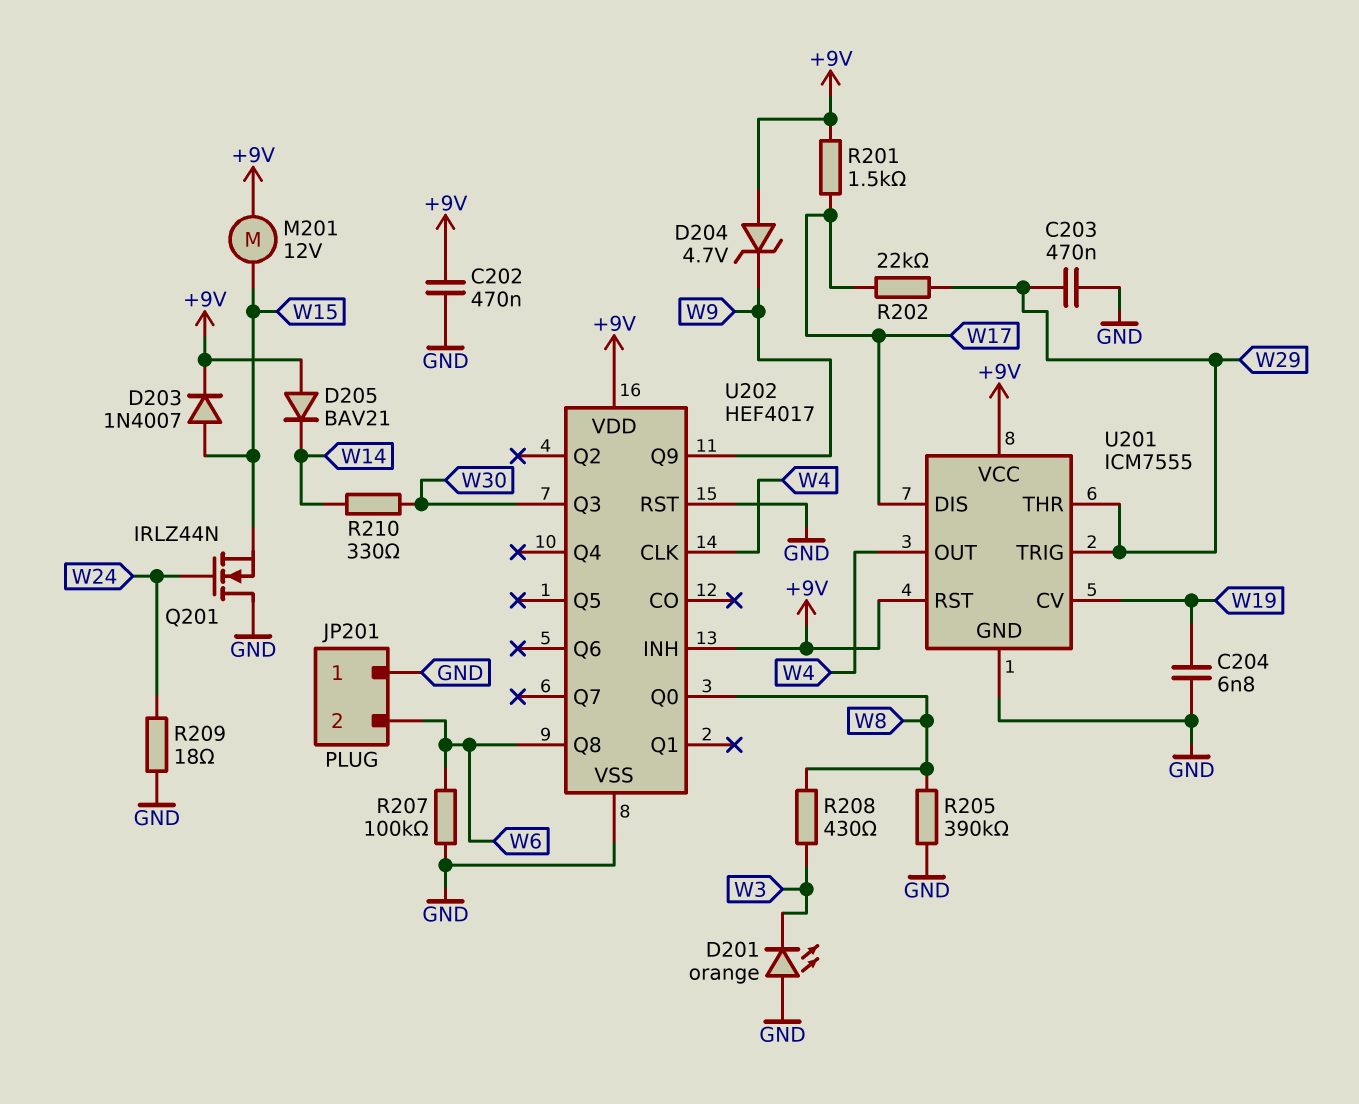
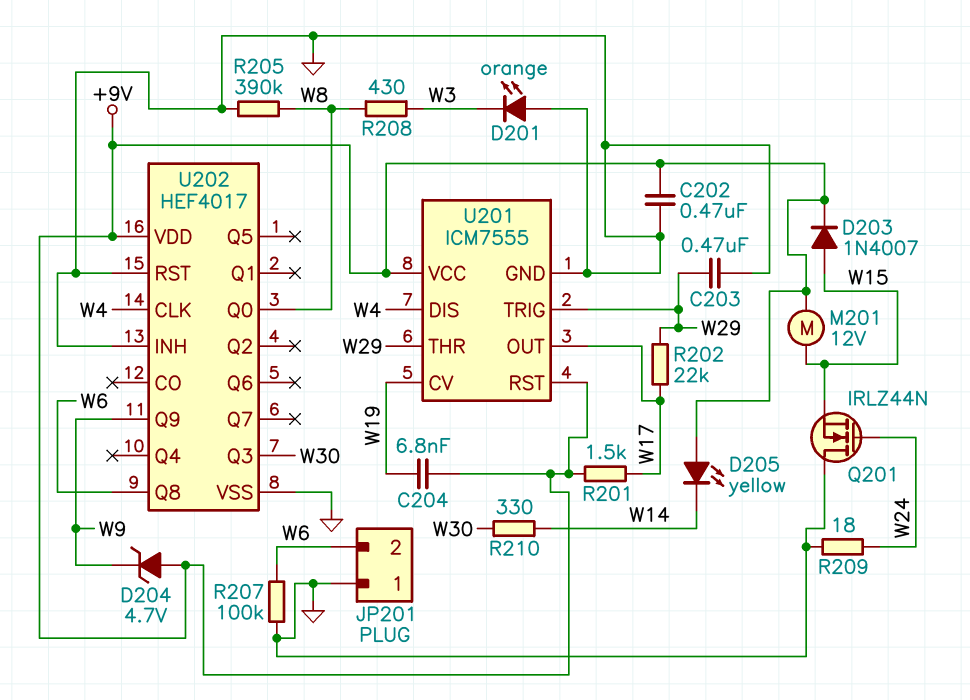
C204: 6.8nF (GND, W19) -> 6.8nF (+9V, W19)
D205: diode BAV21 (A +9V, K W14) -> LED yellow (A +9V, K W14)
U201 pin DIS: W17 -> W4
U201 pin OUT: W4 -> W17
U202 pin INH: +9V -> GND

